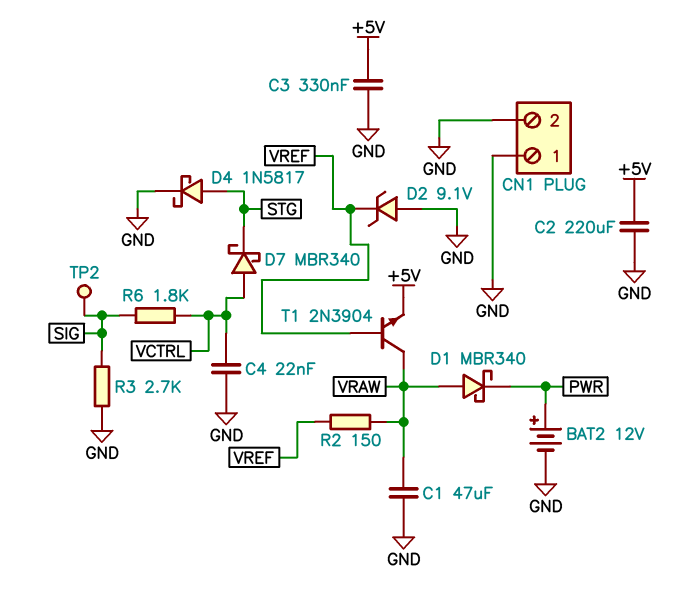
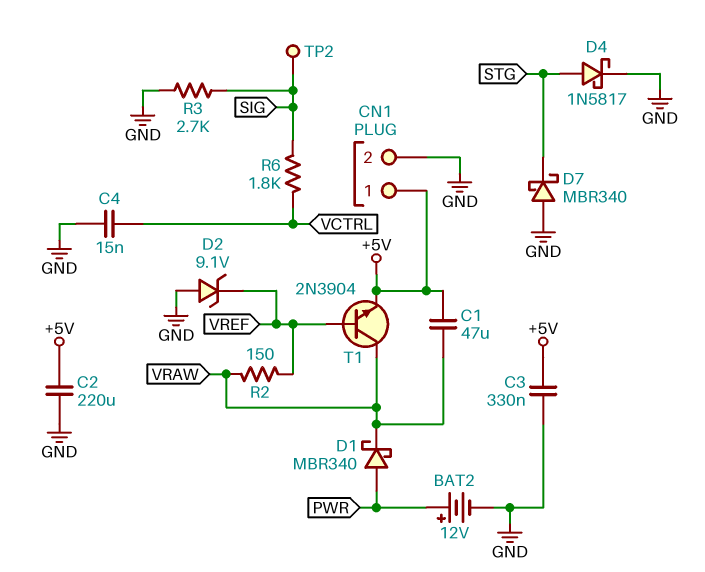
C1: 47uF (GND, VRAW) -> 47uF (+5V, VRAW)
C4: 22nF (GND, VCTRL) -> 15nF (GND, VCTRL)
CN1 pin 1: GND -> +5V
D1: schottky MBR340 (A VRAW, K PWR) -> schottky MBR340 (A PWR, K VRAW)
D7: schottky MBR340 (A VCTRL, K STG) -> schottky MBR340 (A GND, K STG)

